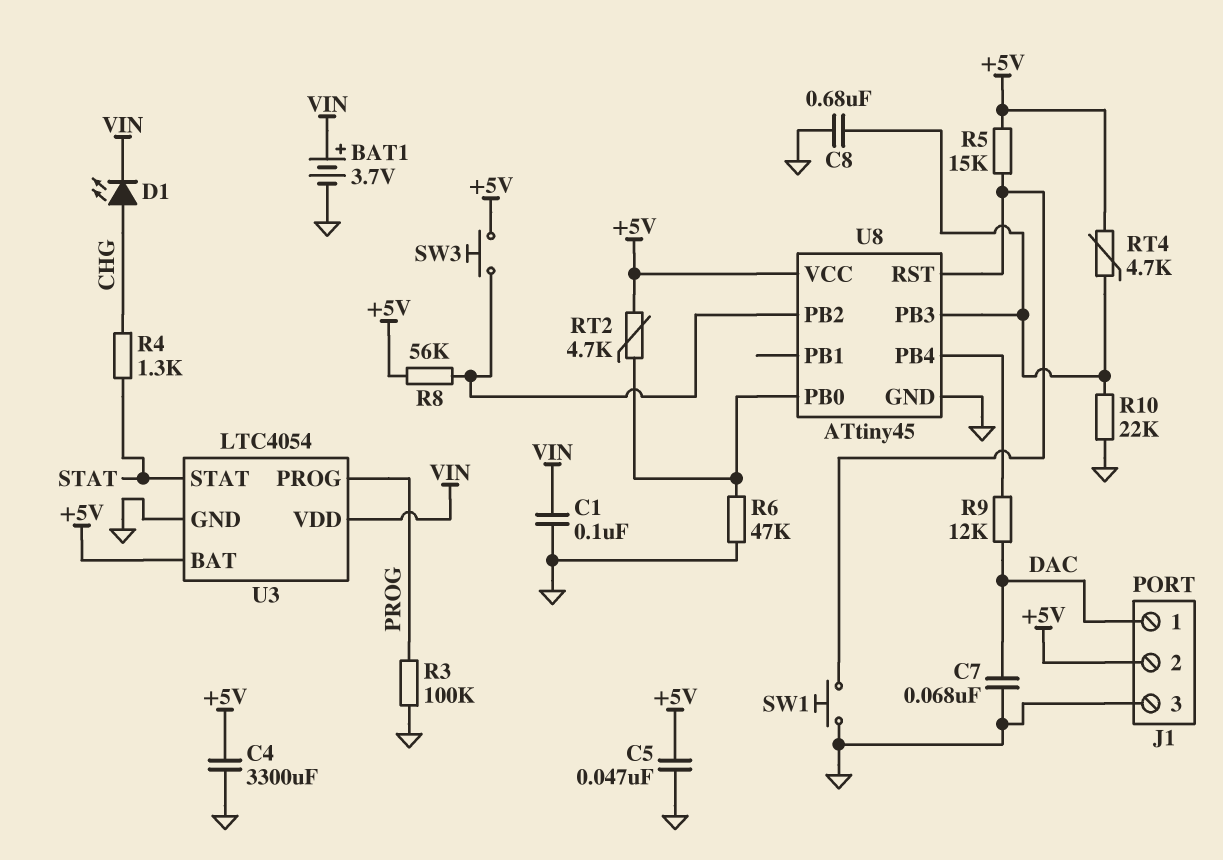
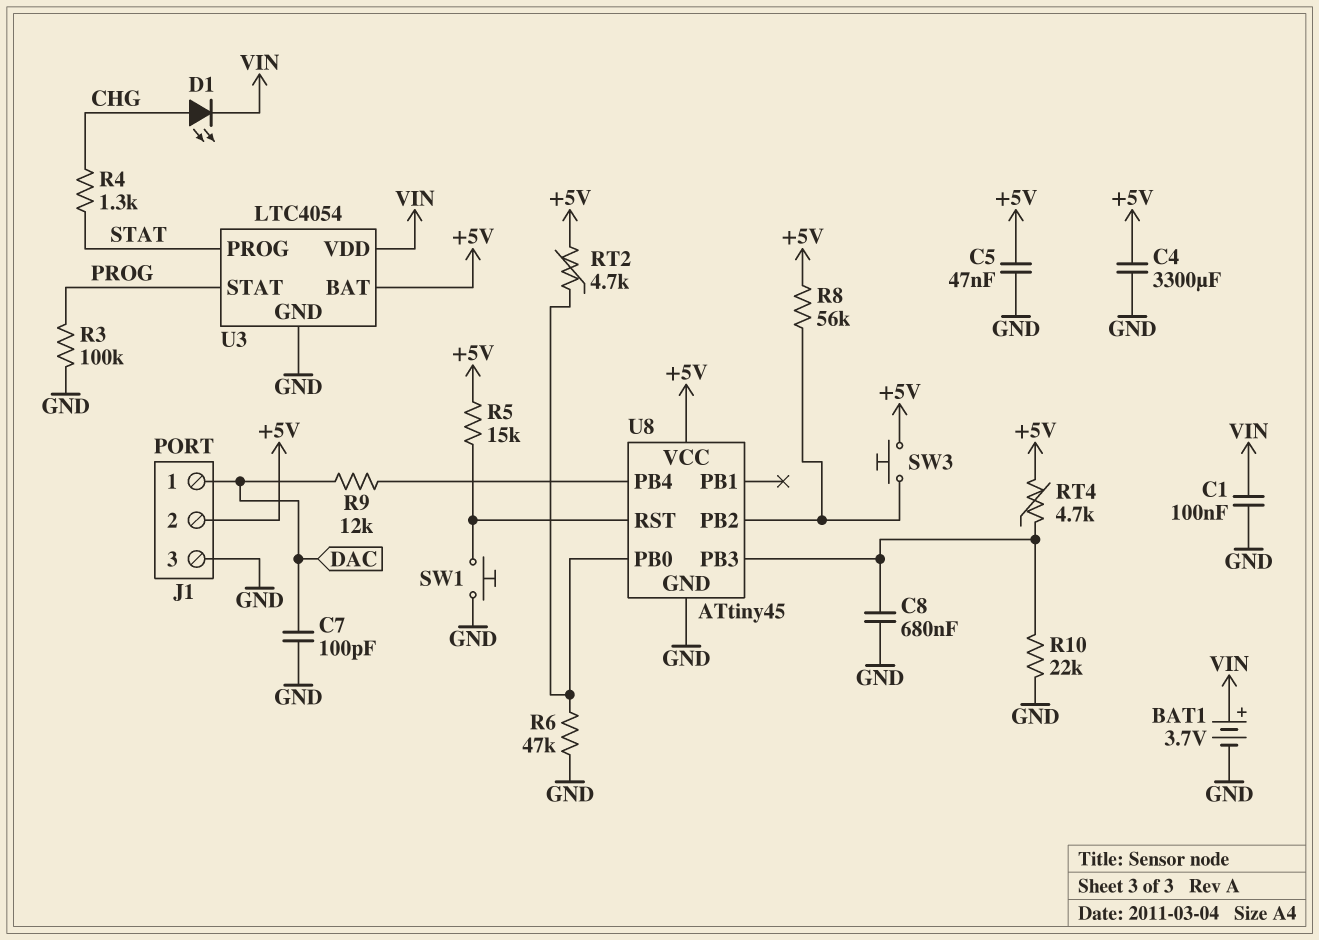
C7: 68nF (DAC, GND) -> 100pF (DAC, GND)
U3 pin PROG: PROG -> STAT
U3 pin STAT: STAT -> PROG

